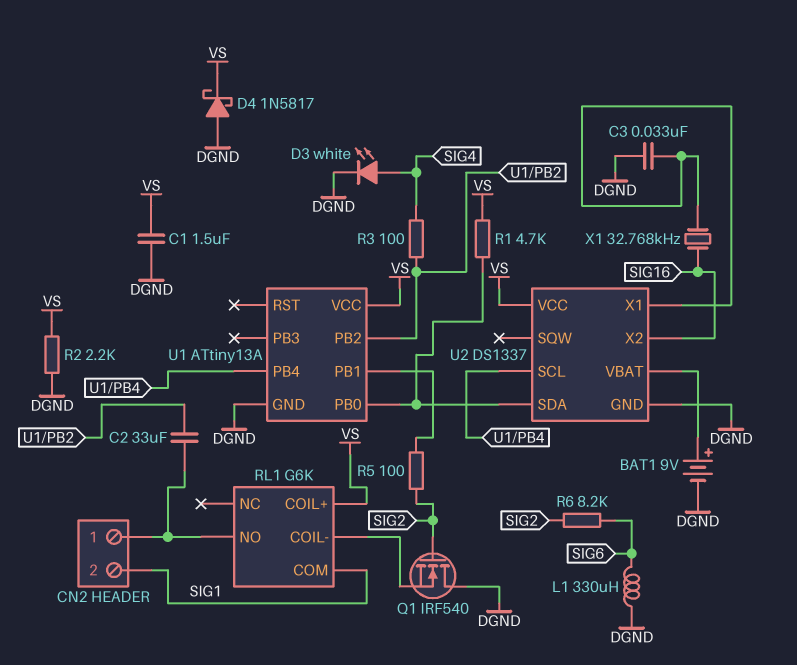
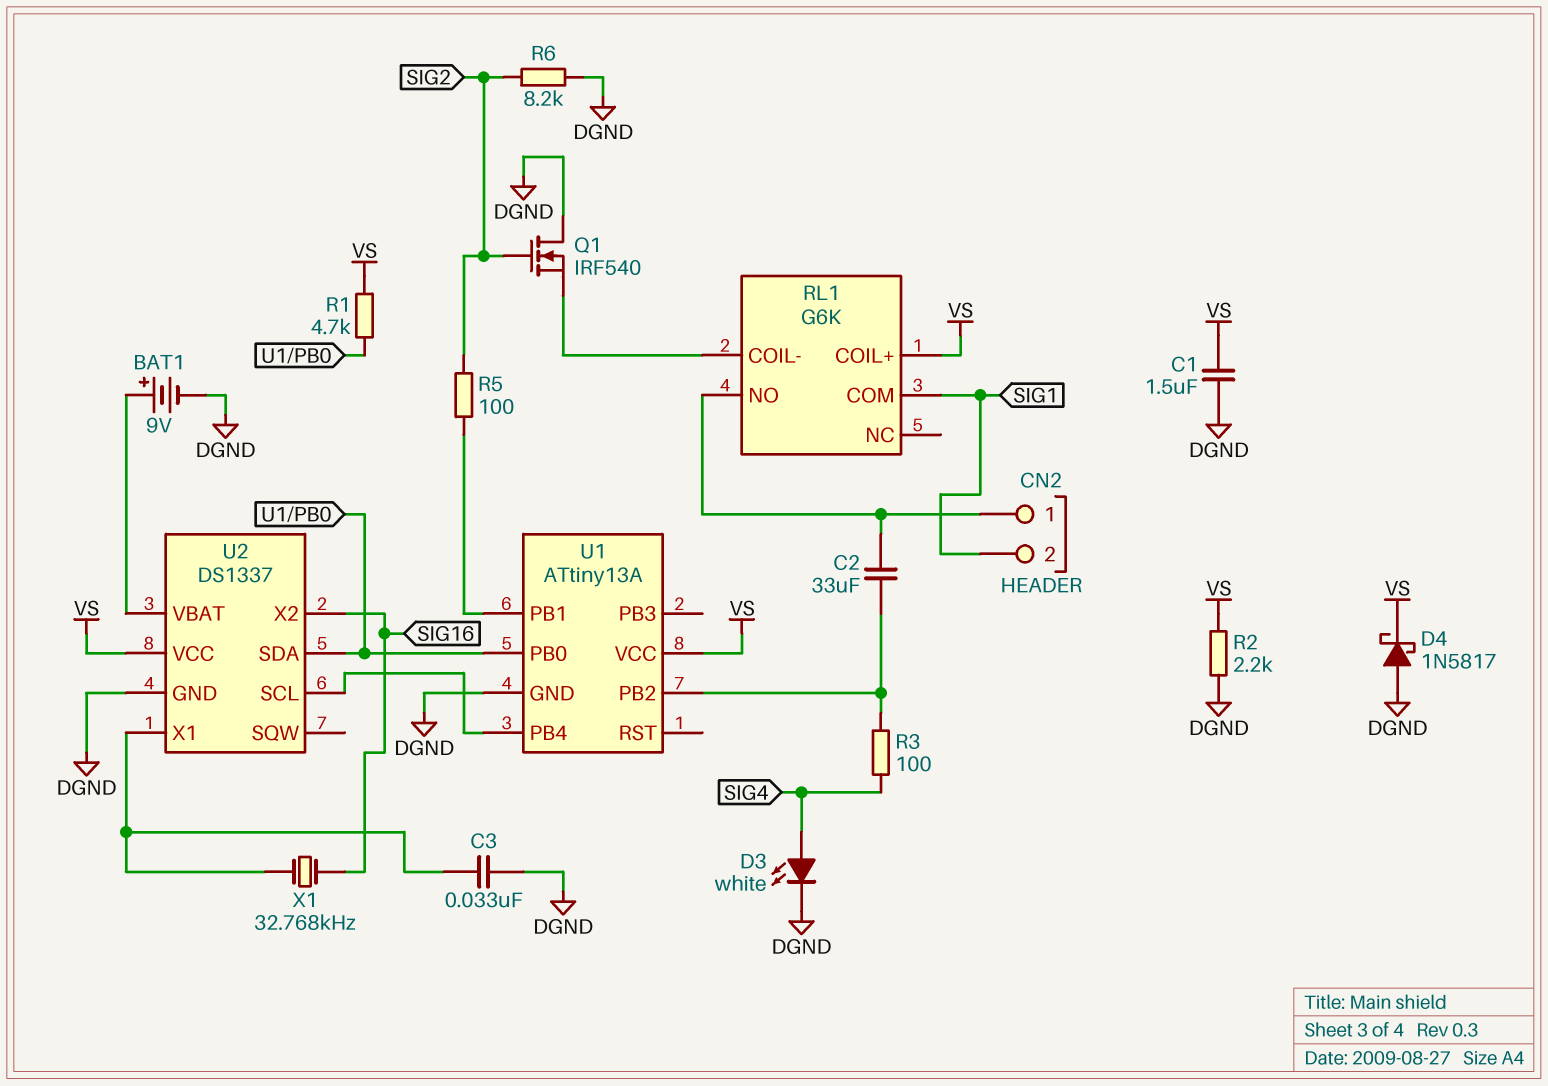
L1: 330uH (DGND, SIG6) -> none
R6: 8.2k (SIG2, SIG6) -> 8.2k (DGND, SIG2)

